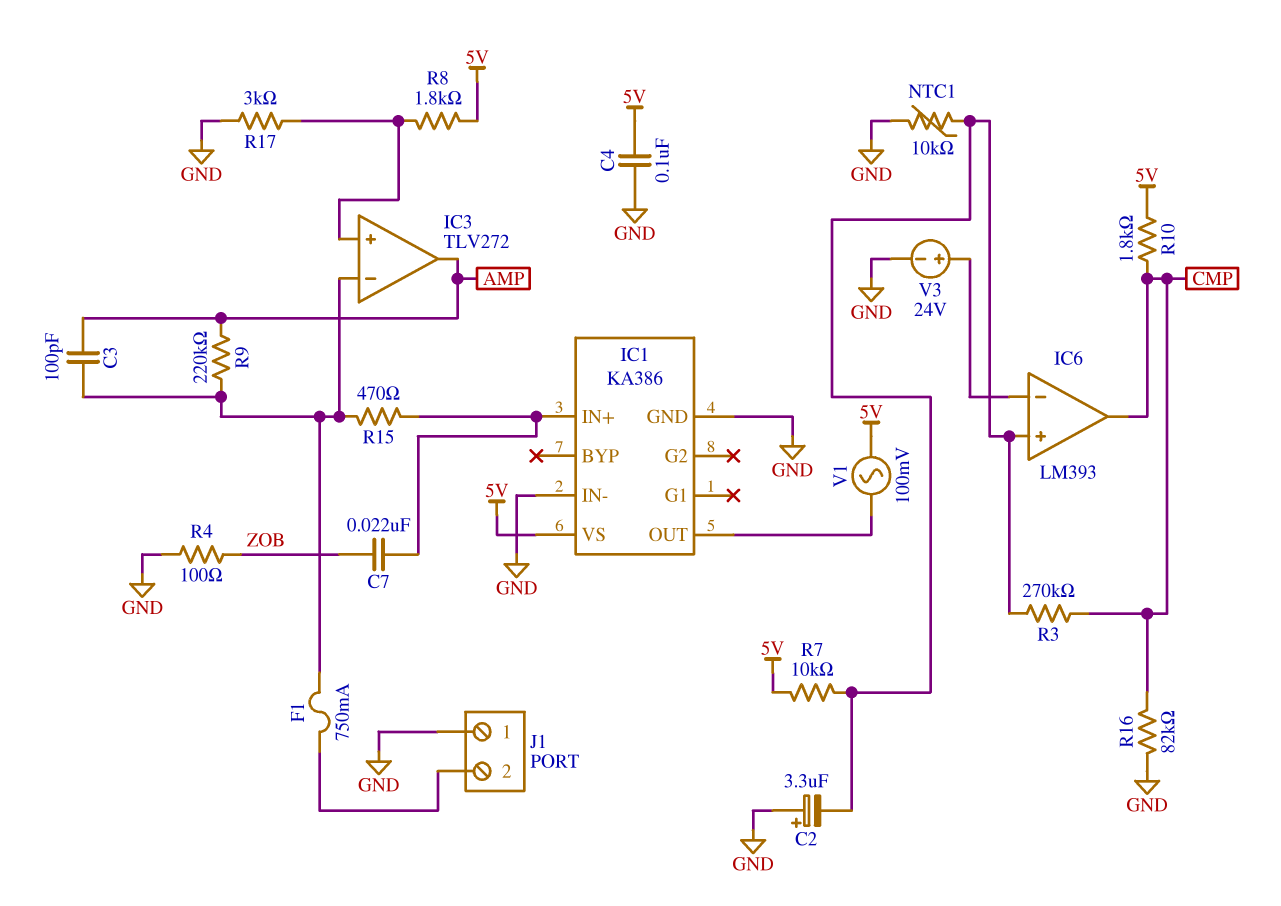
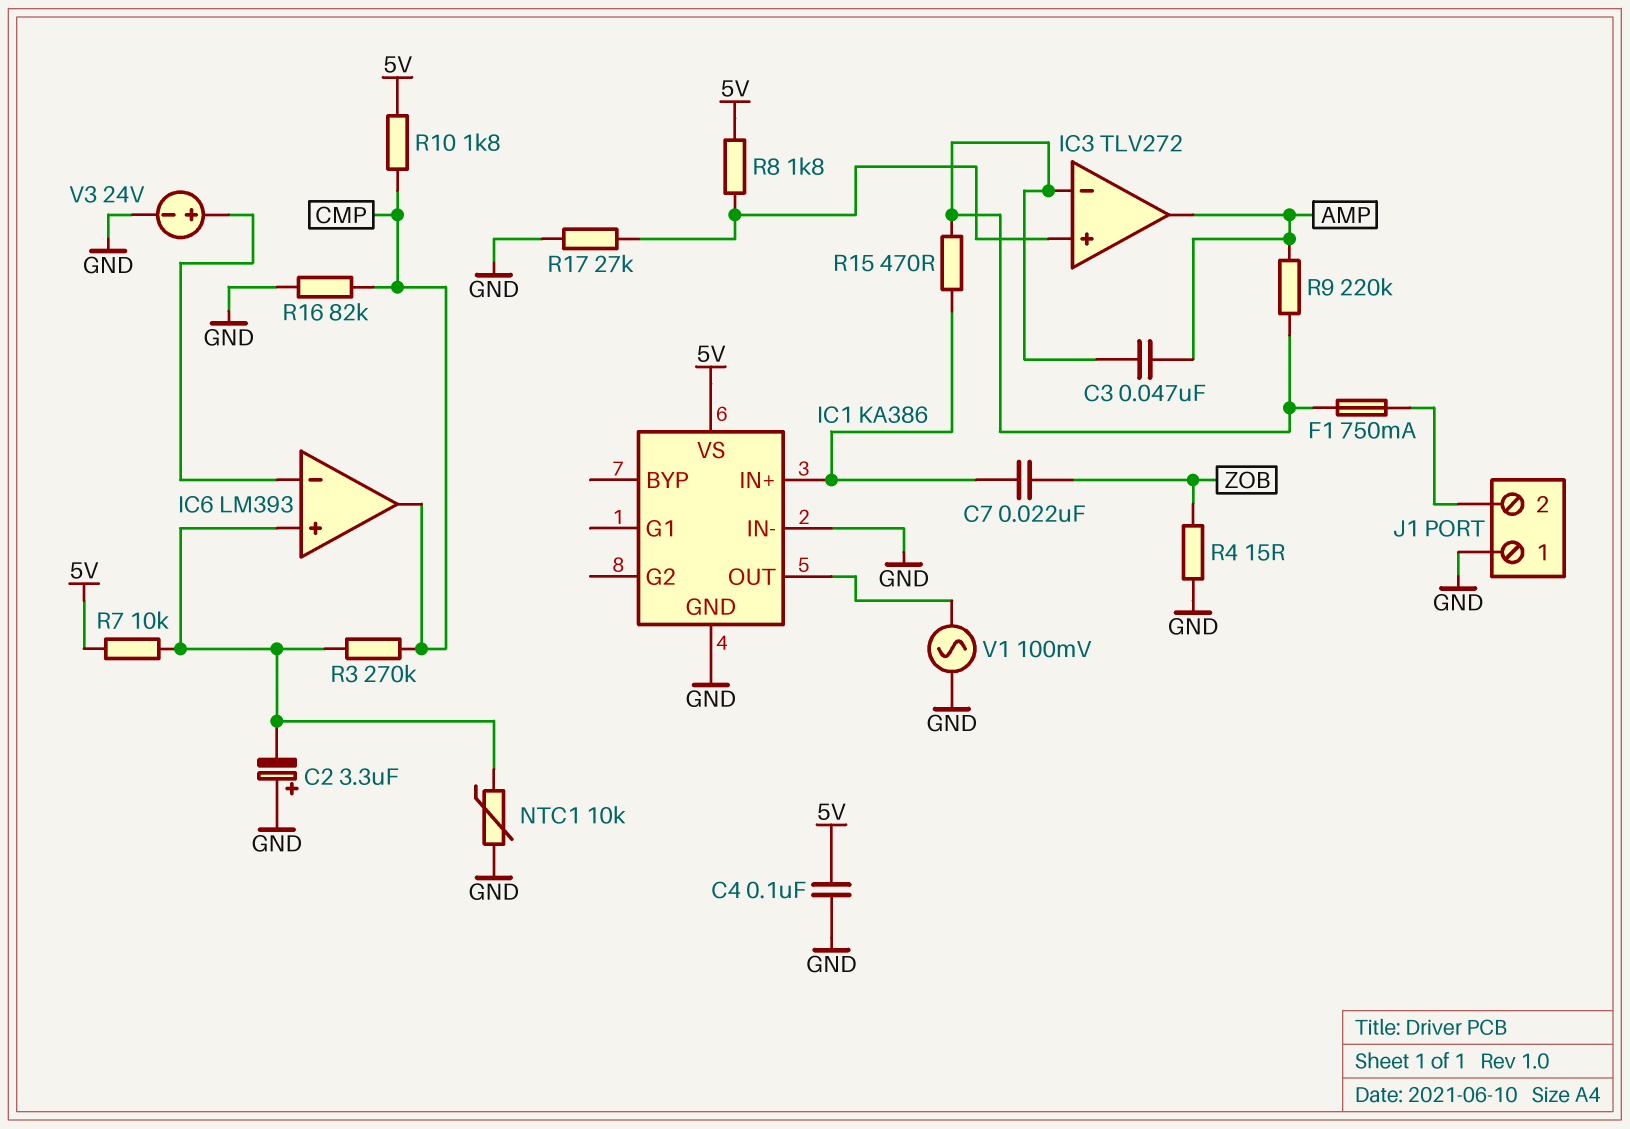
C3: 100pF (AMP, IC3/in-) -> 47nF (AMP, IC3/in-)
R4: 100 (GND, ZOB) -> 15 (GND, ZOB)
R17: 3k (GND, IC3/in+) -> 27k (GND, IC3/in+)
V1: AC 100mV (5V, IC1/OUT) -> AC 100mV (GND, IC1/OUT)

